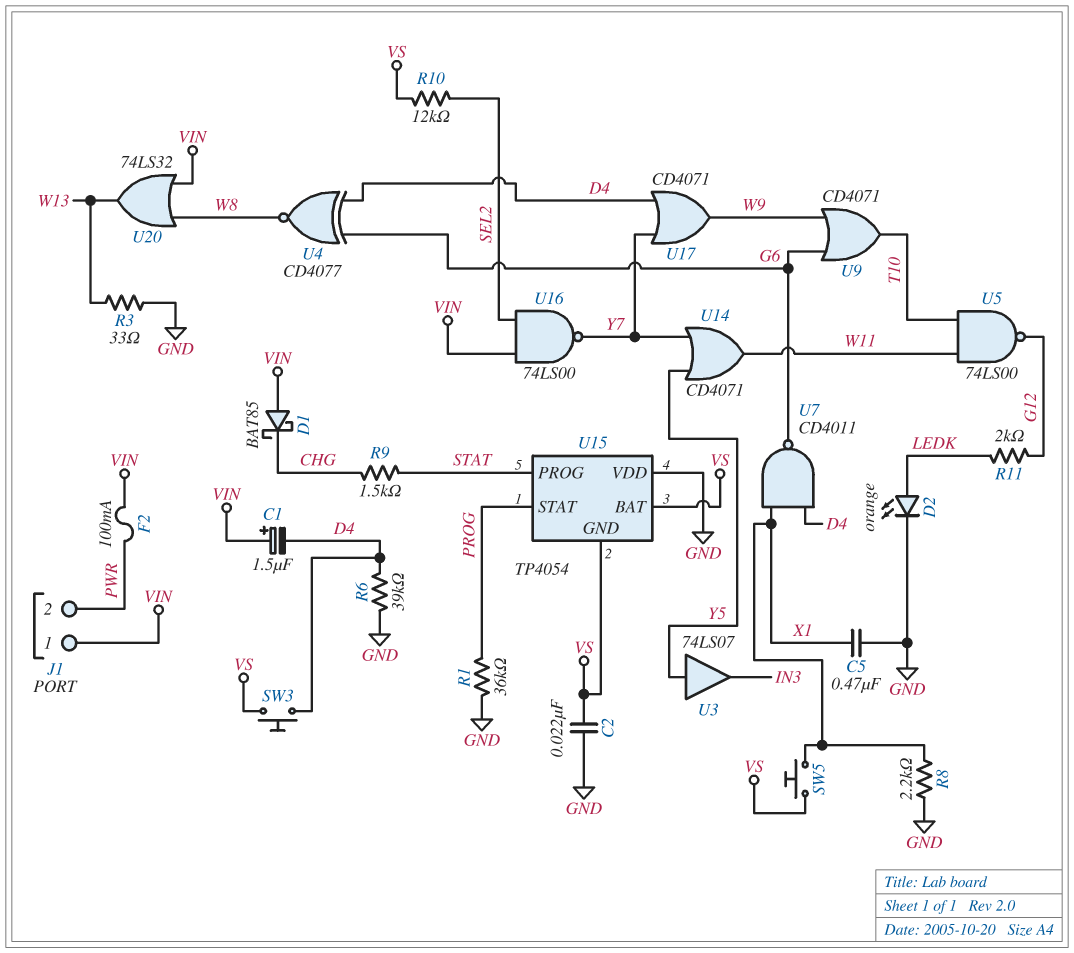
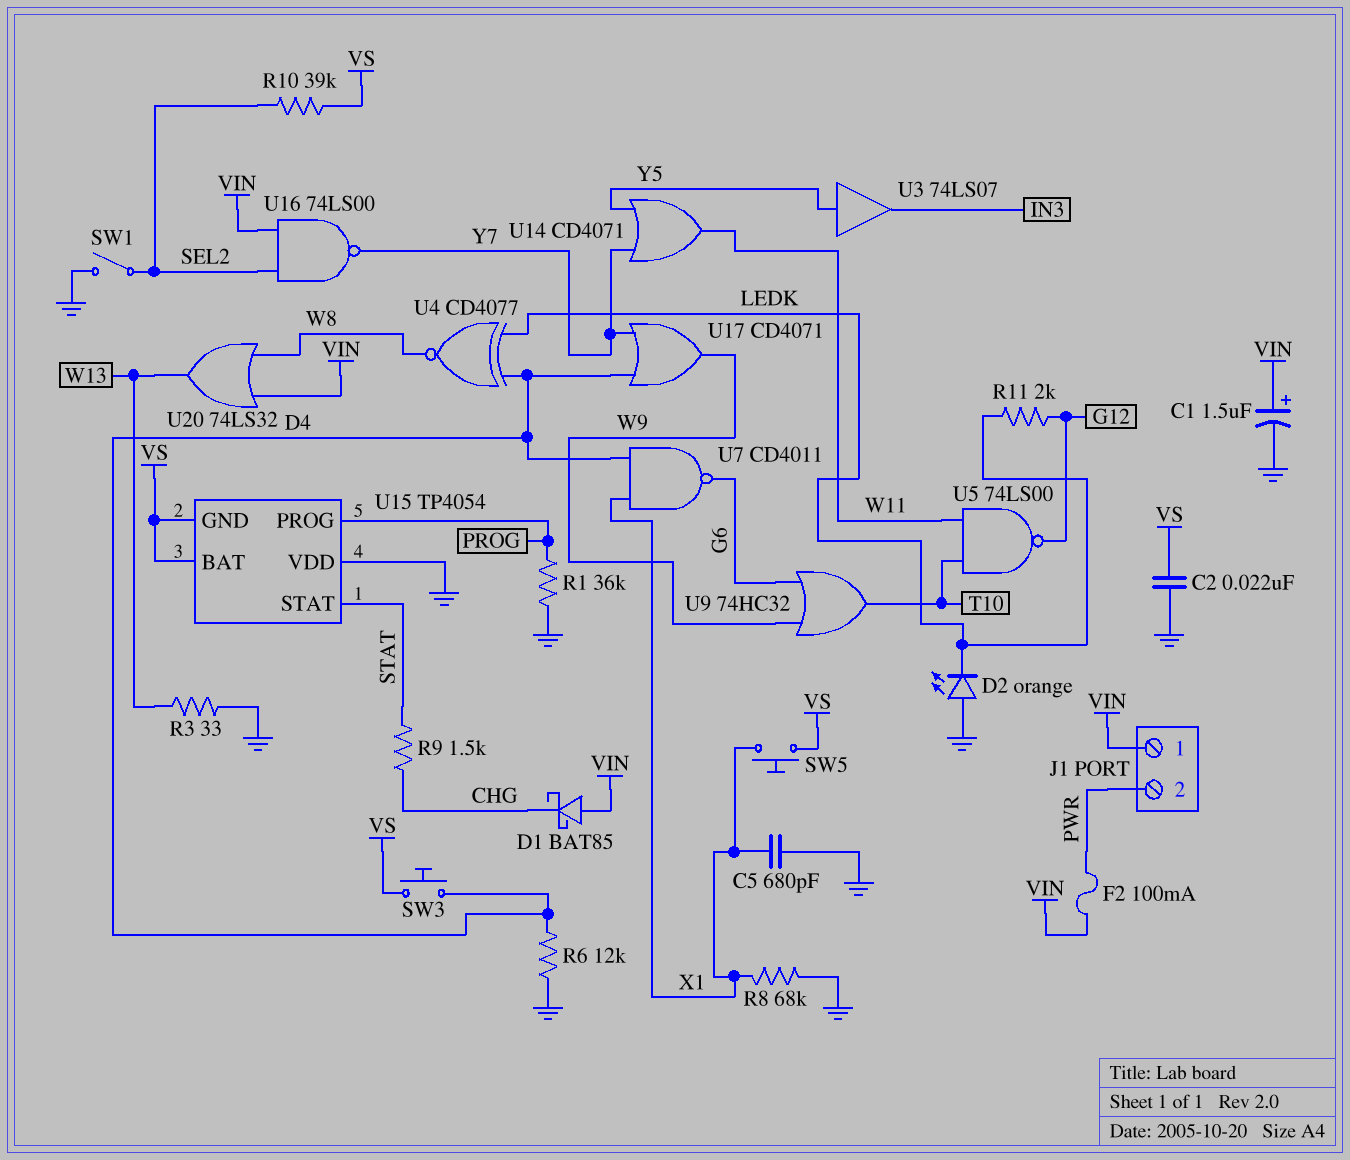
C1: 1.5uF (plus VIN, minus D4) -> 1.5uF (plus VIN, minus GND)
C5: 470nF (GND, X1) -> 680pF (GND, X1)
D2: LED orange (A LEDK, K GND) -> LED orange (A GND, K LEDK)
R6: 39k (D4, GND) -> 12k (D4, GND)
R8: 2.2k (GND, X1) -> 68k (GND, X1)
R10: 12k (SEL2, VS) -> 39k (SEL2, VS)
SW1: none -> switch (GND, SEL2)
U4: XNOR CD4077 (in D4, in G6, out W8) -> XNOR CD4077 (in D4, in LEDK, out W8)
U9: OR CD4071 (in G6, in W9, out T10) -> OR 74HC32 (in G6, in W9, out T10)
U15 pin PROG: STAT -> PROG
U15 pin STAT: PROG -> STAT

